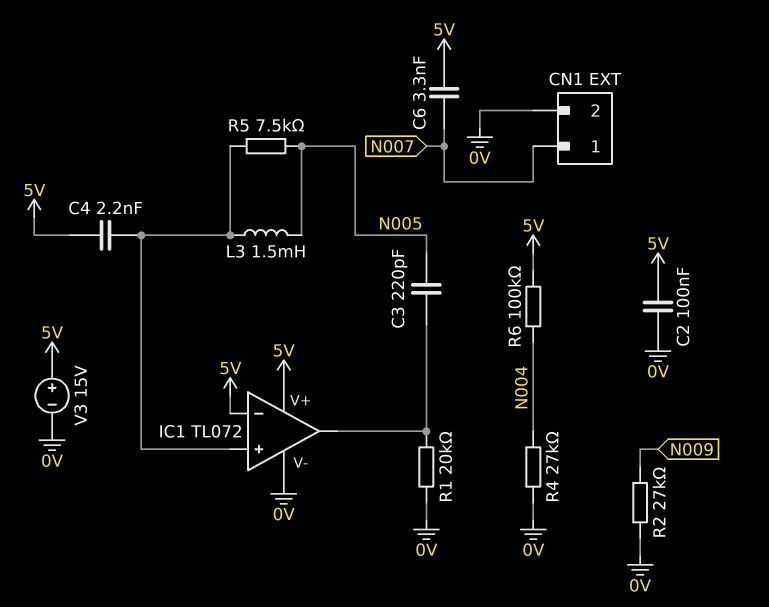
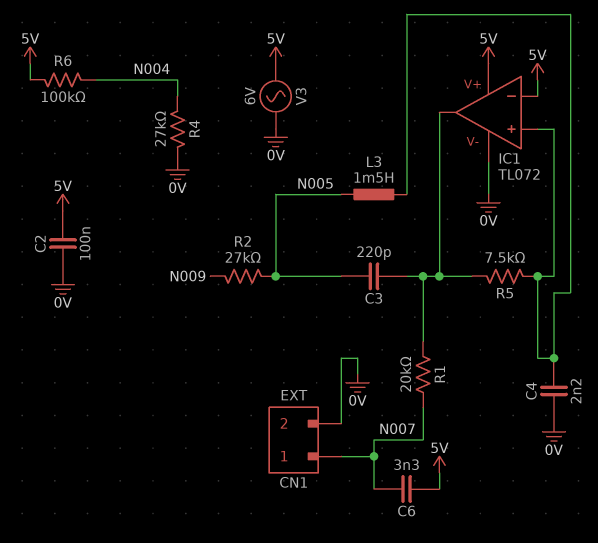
C4: 2.2nF (5V, IC1/in+) -> 2.2nF (0V, IC1/in+)
R1: 20k (0V, IC1/out) -> 20k (IC1/out, N007)
R2: 27k (0V, N009) -> 27k (N005, N009)
R5: 7.5k (IC1/in+, N005) -> 7.5k (IC1/in+, IC1/out)
V3: 15V (plus 5V, minus 0V) -> AC 6V (0V, 5V)

